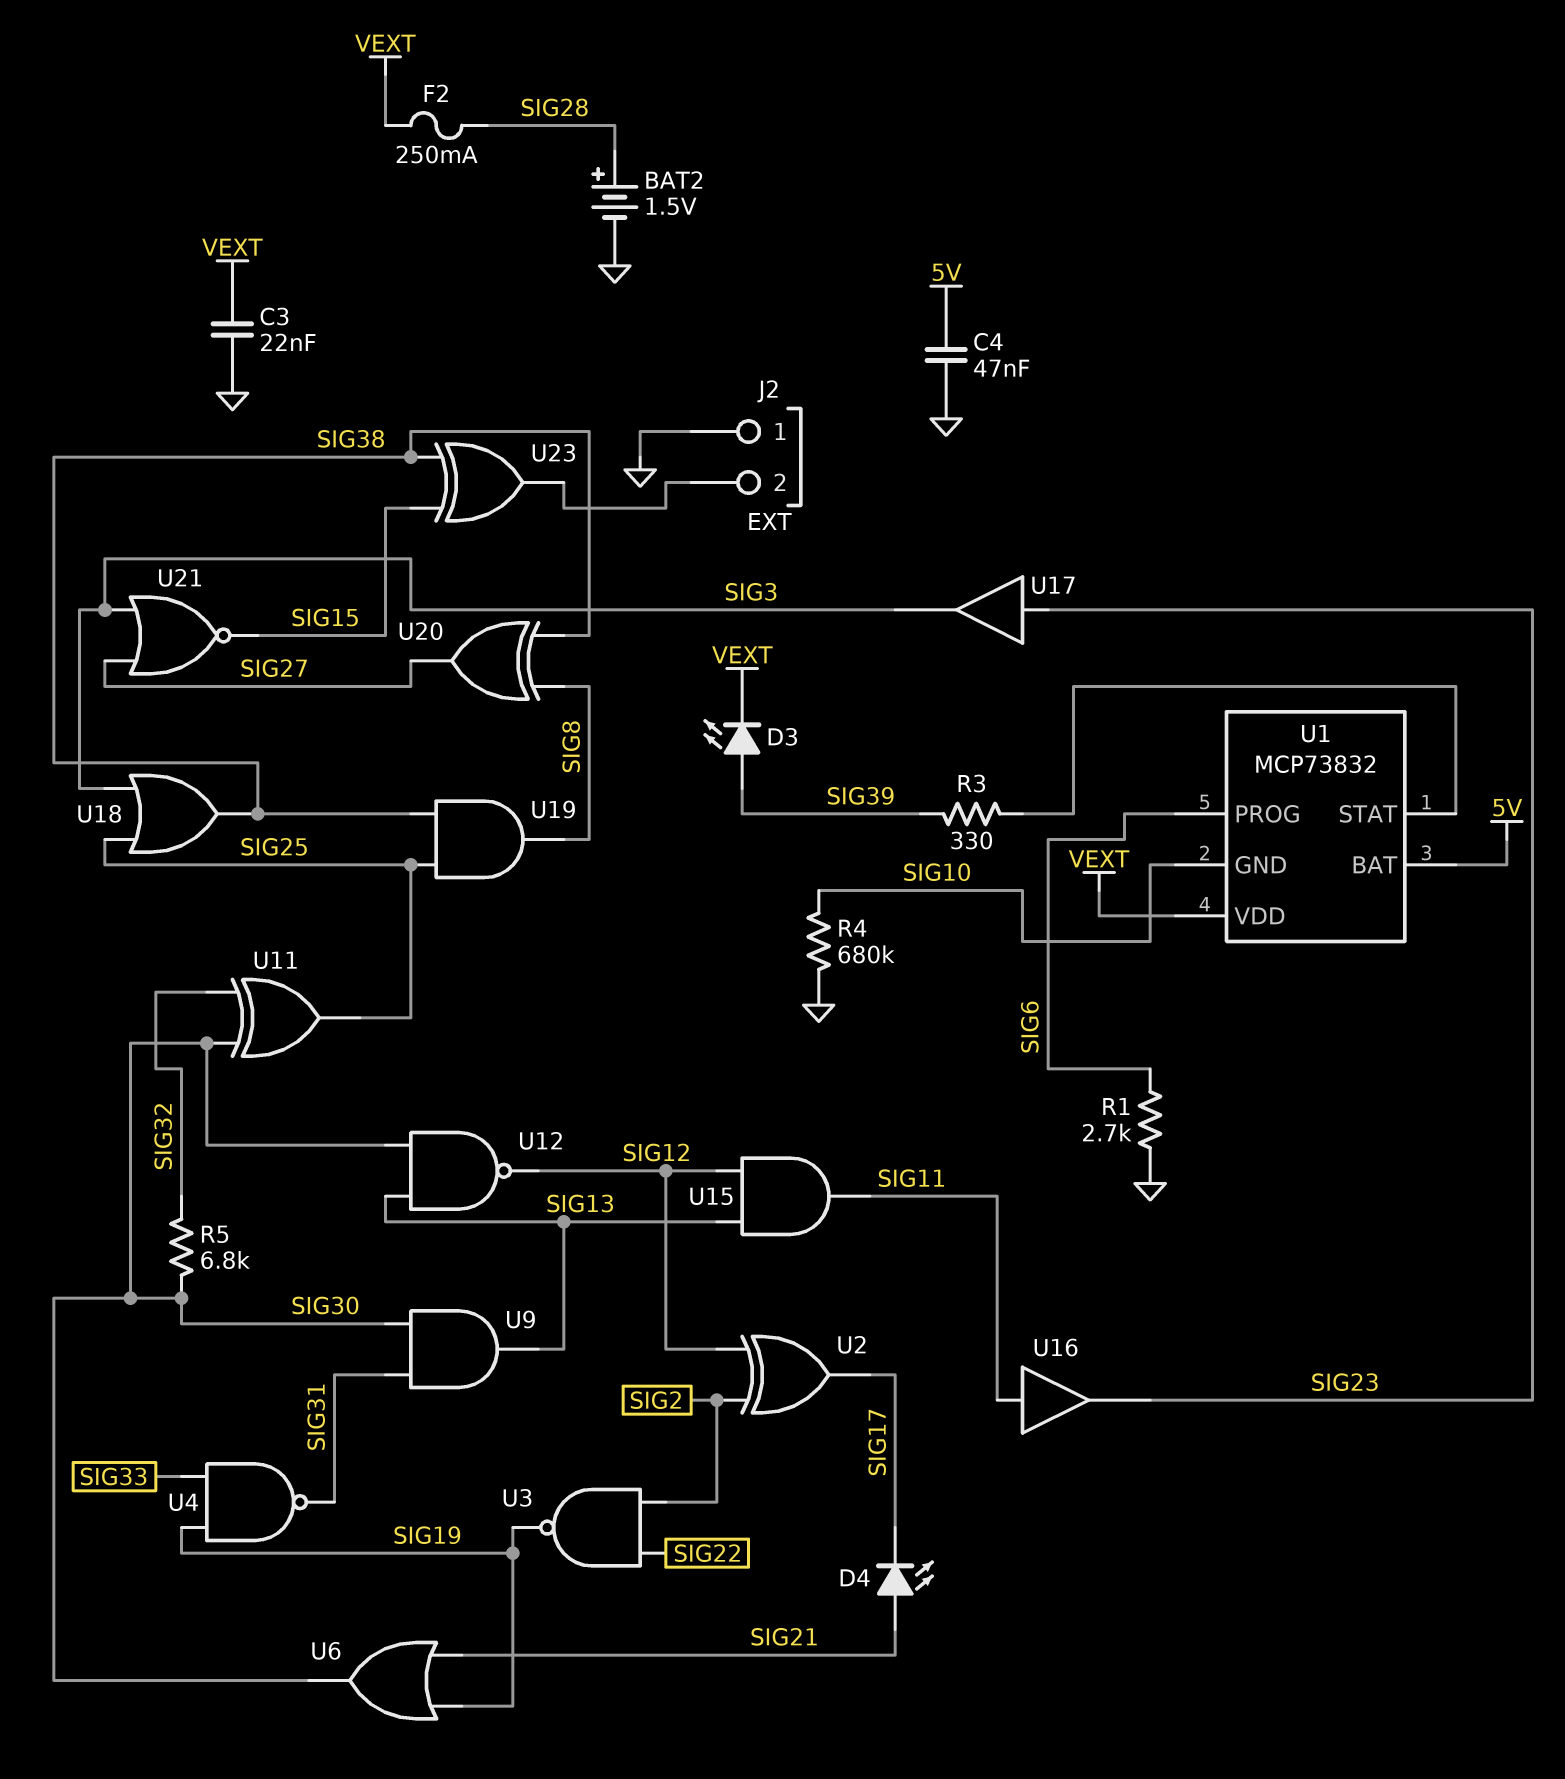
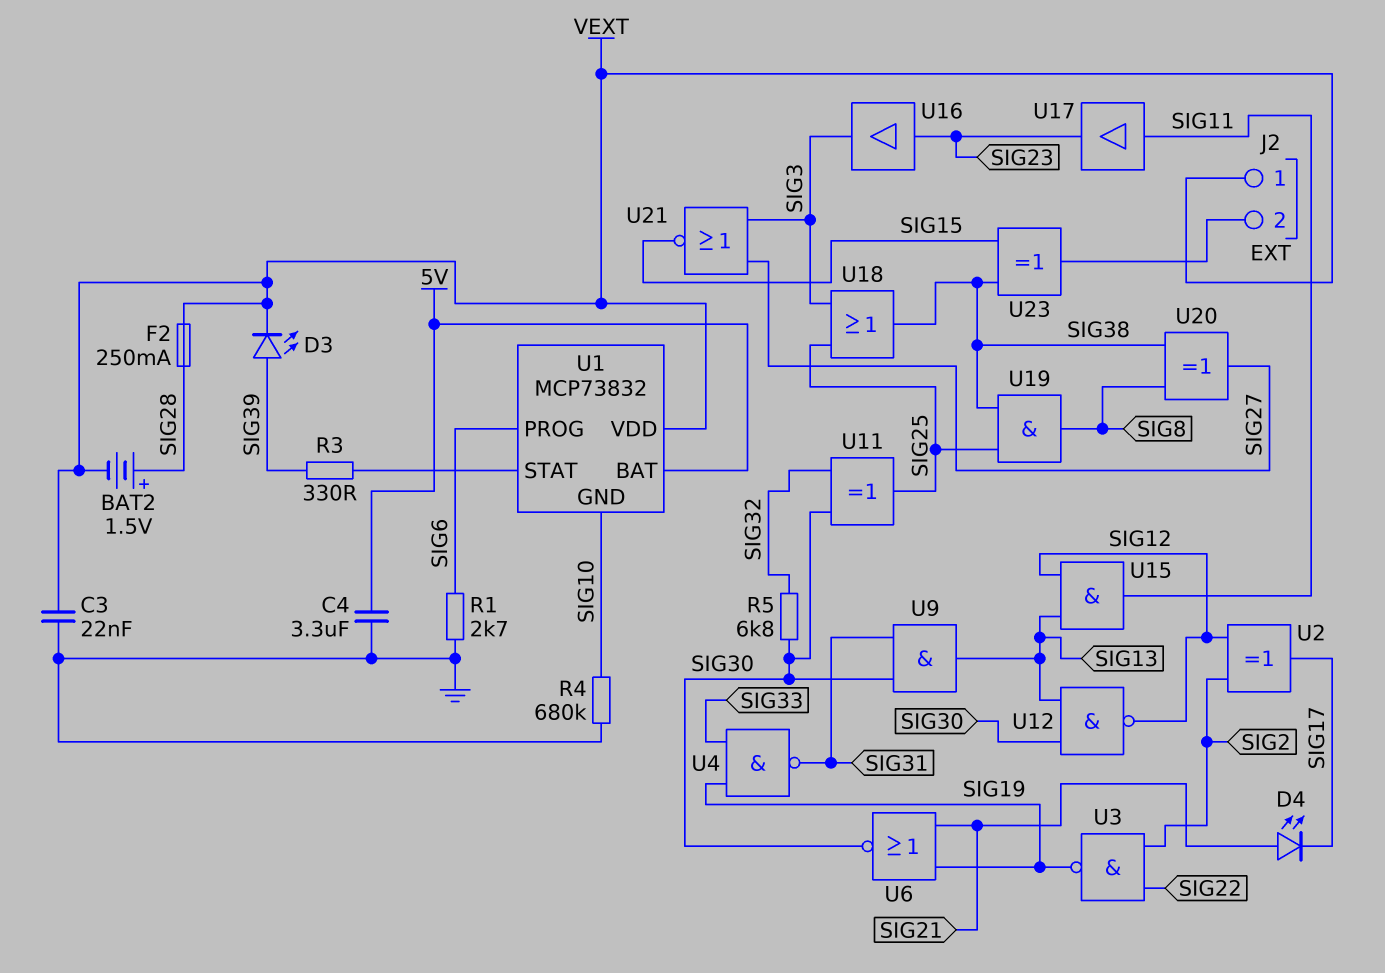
BAT2: 1.5V (plus SIG28, minus GND) -> 1.5V (plus SIG28, minus VEXT)
C4: 47nF (5V, GND) -> 3.3uF (5V, GND)
J2 pin 1: GND -> VEXT
U6: OR (in SIG19, in SIG21, out SIG30) -> NOR (in SIG19, in SIG21, out SIG30)
U16: buffer (in SIG11, out SIG23) -> buffer (in SIG23, out SIG3)
U17: buffer (in SIG23, out SIG3) -> buffer (in SIG11, out SIG23)

